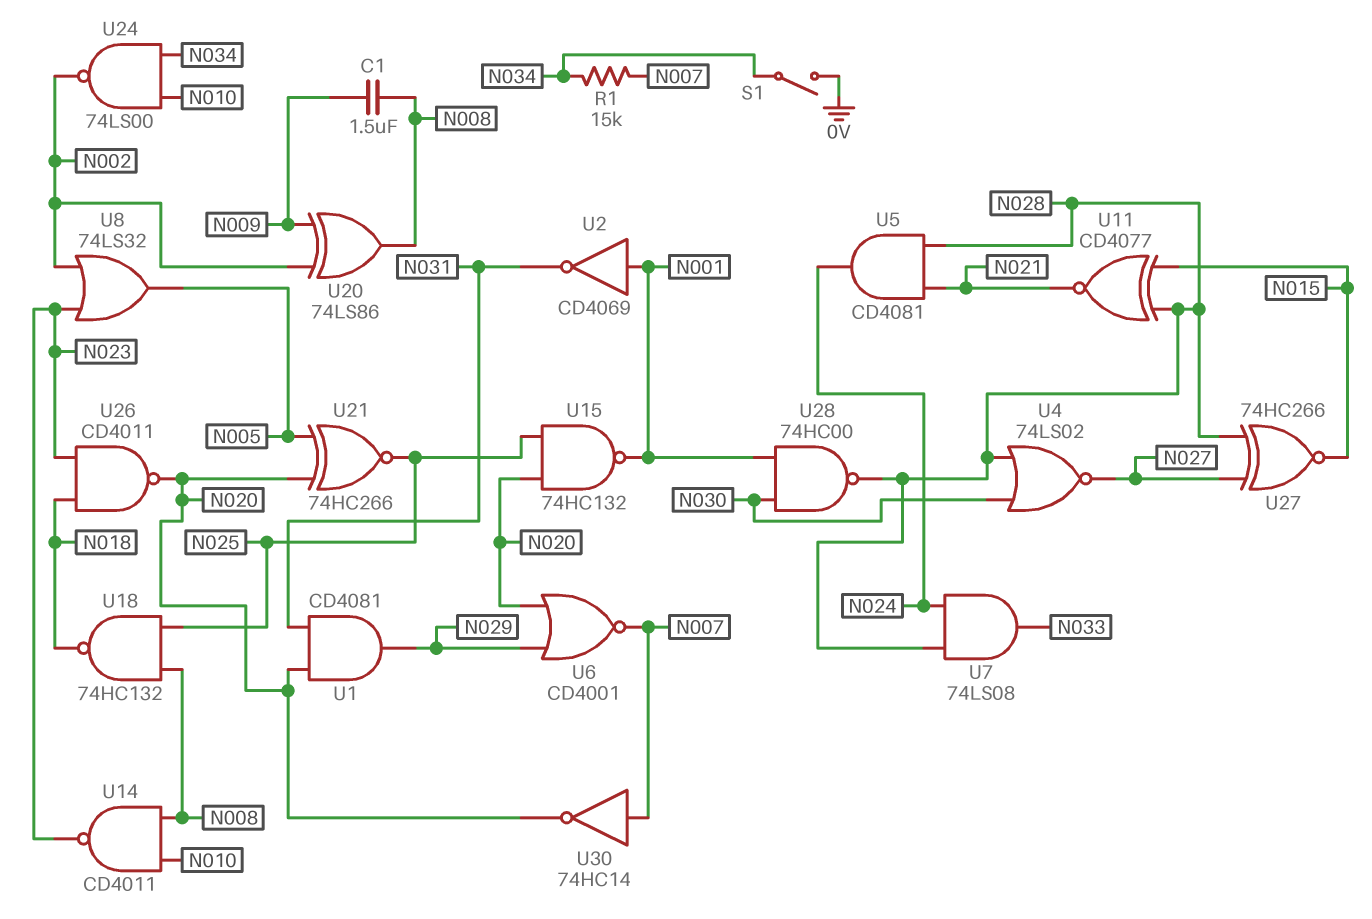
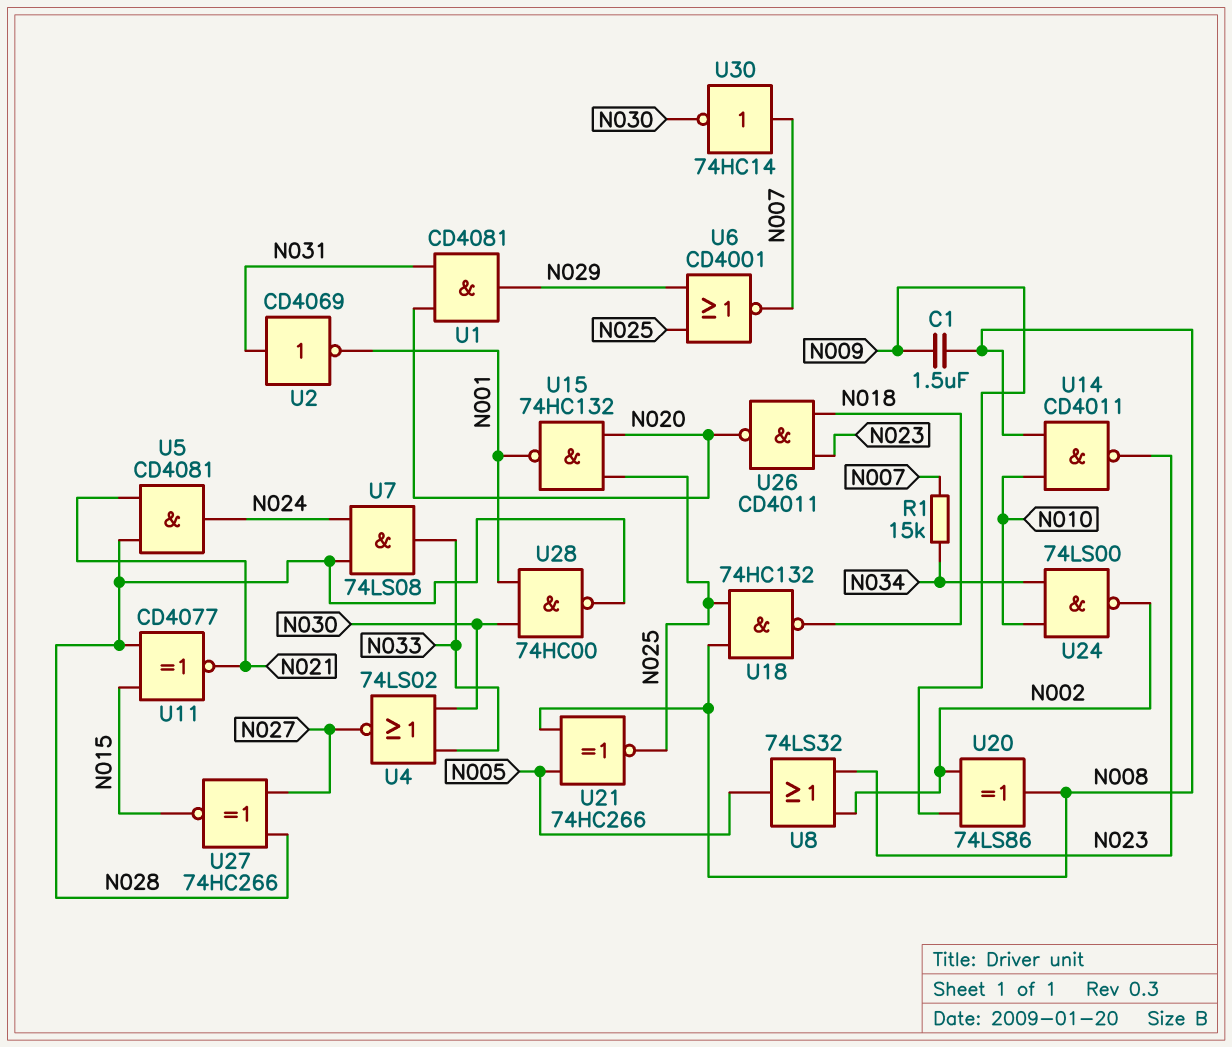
S1: switch (0V, N034) -> none
U2: NOT CD4069 (in N001, out N031) -> NOT CD4069 (in N031, out N001)
U4: NOR 74LS02 (in N028, in N030, out N027) -> NOR 74LS02 (in N030, in N033, out N027)
U6: NOR CD4001 (in N020, in N029, out N007) -> NOR CD4001 (in N025, in N029, out N007)
U21: XNOR 74HC266 (in N005, in N020, out N025) -> XNOR 74HC266 (in N005, in N008, out N025)
U30: NOT 74HC14 (in N007, out N020) -> NOT 74HC14 (in N007, out N030)

